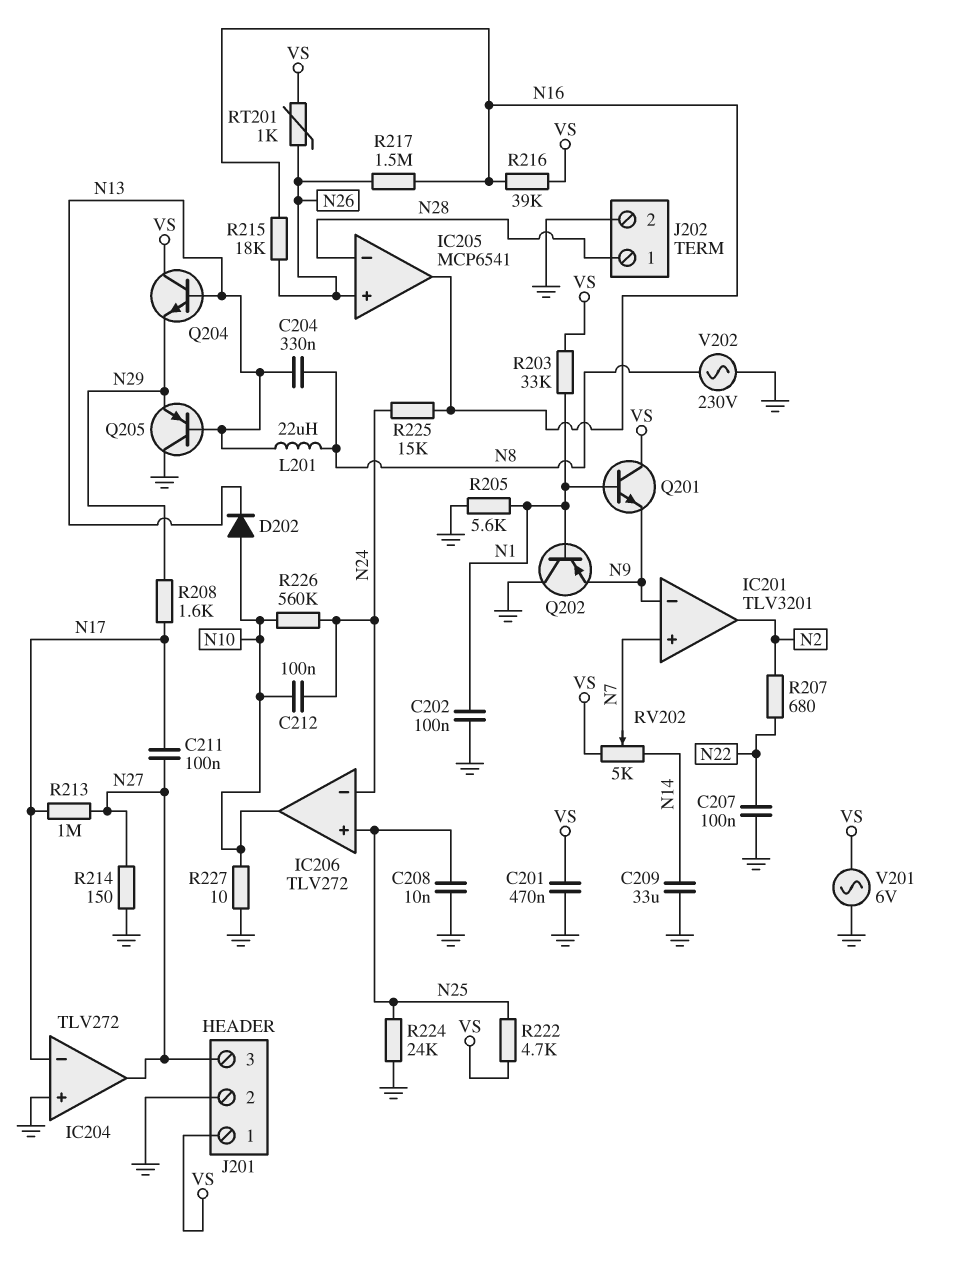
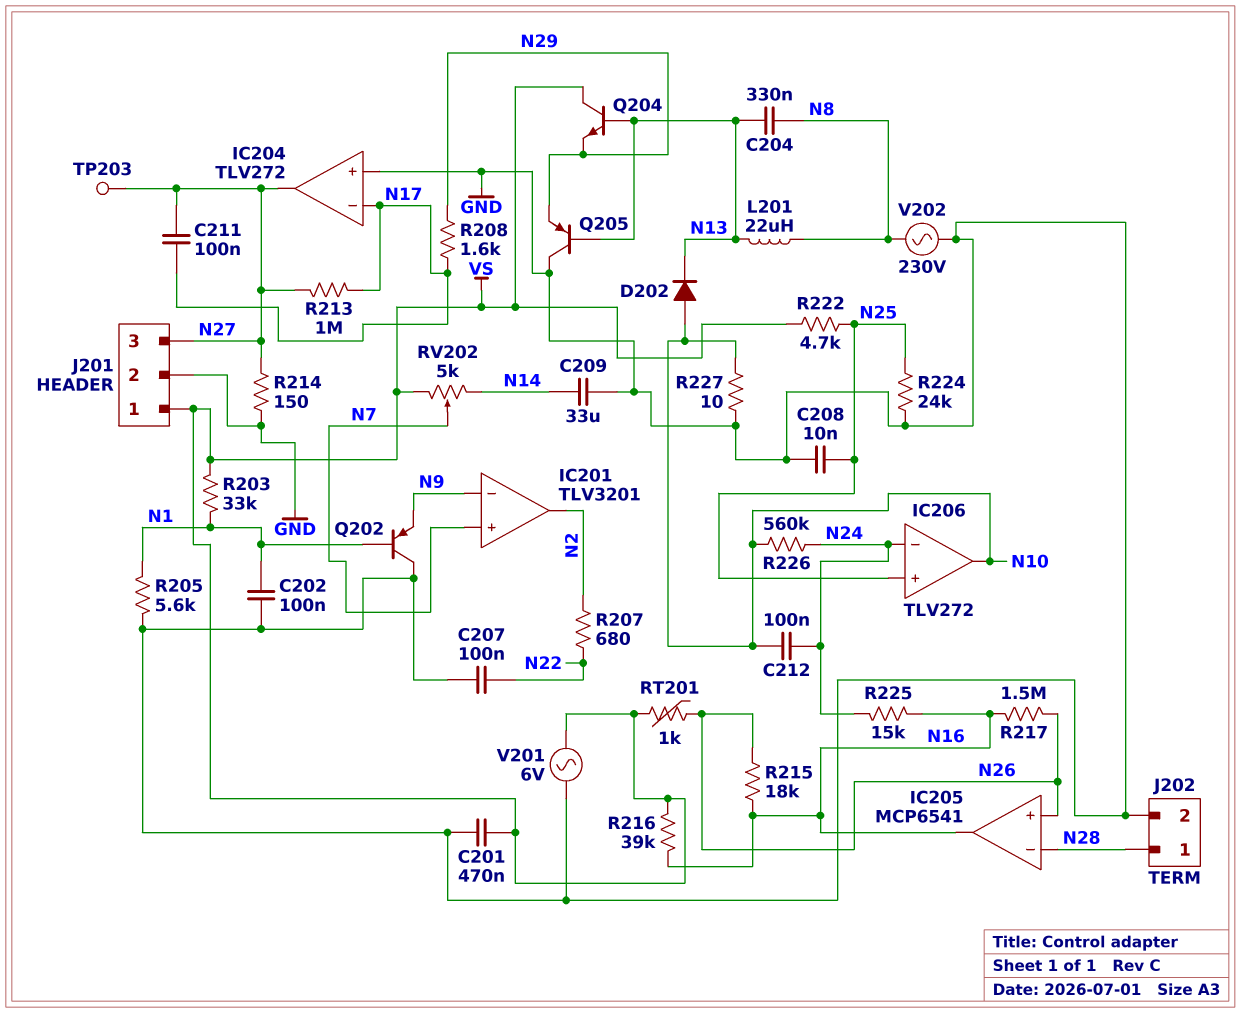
Q201: NPN (B N1, C VS, E N9) -> none
TP203: none -> test point (N27)

